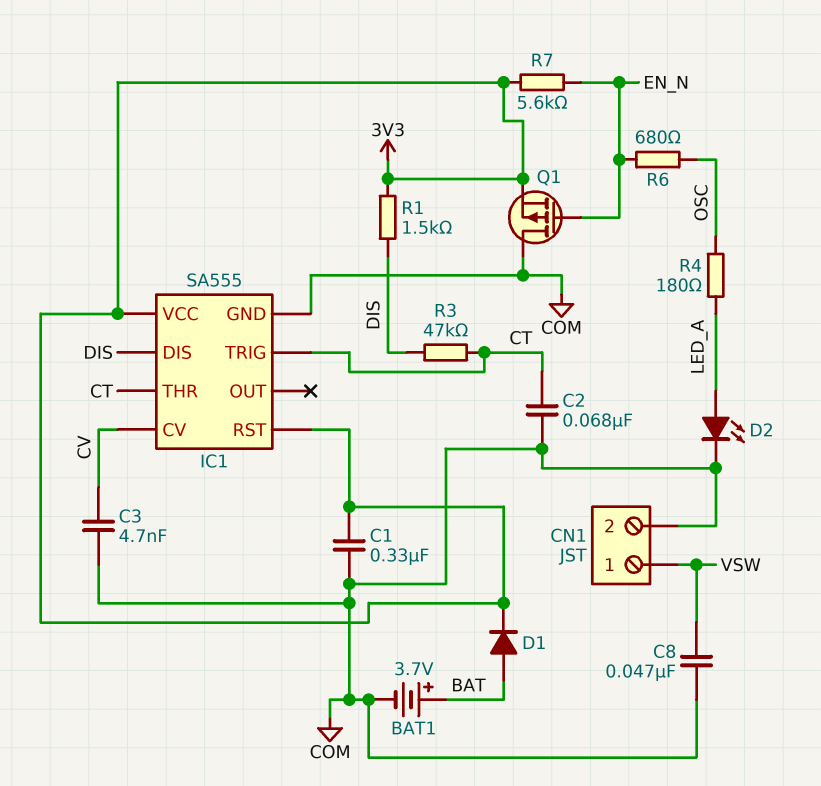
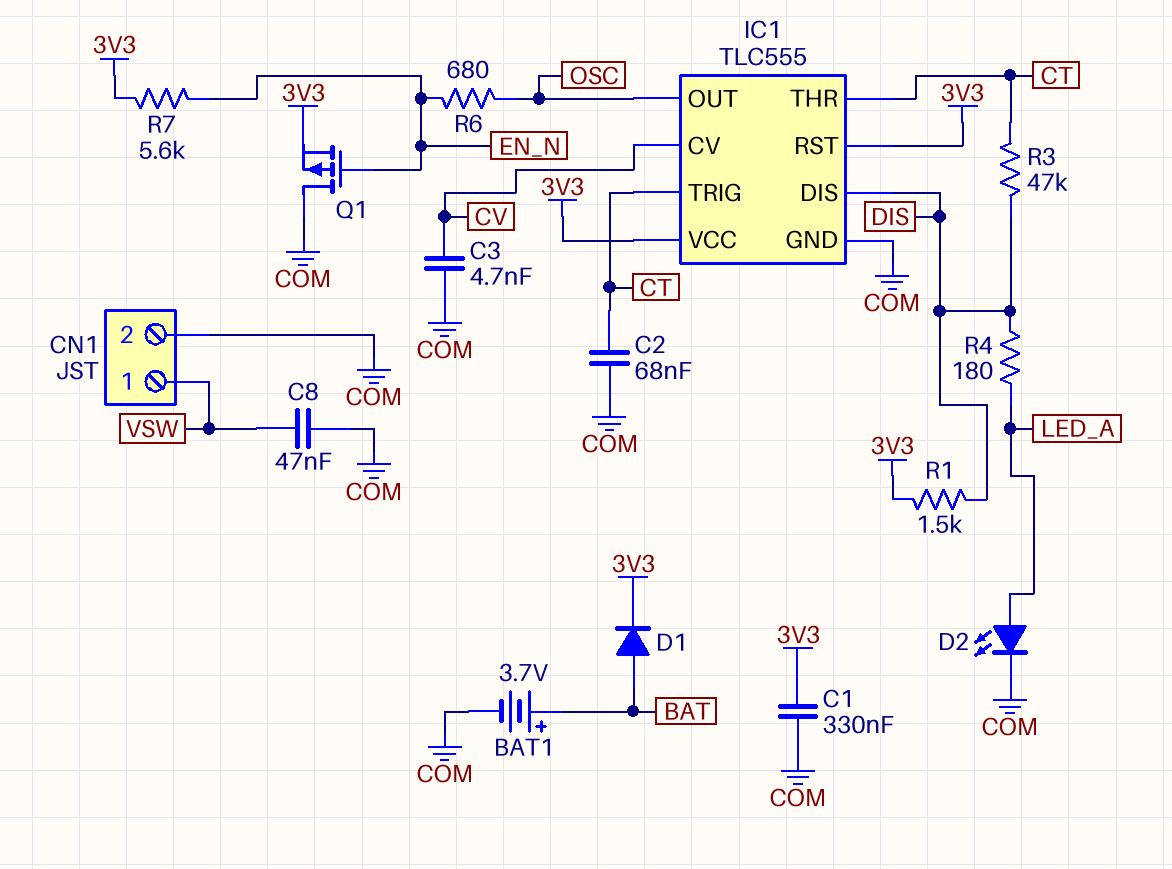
IC1: SA555 -> TLC555
IC1 pin OUT: none -> OSC
R4: 180 (LED_A, OSC) -> 180 (DIS, LED_A)

